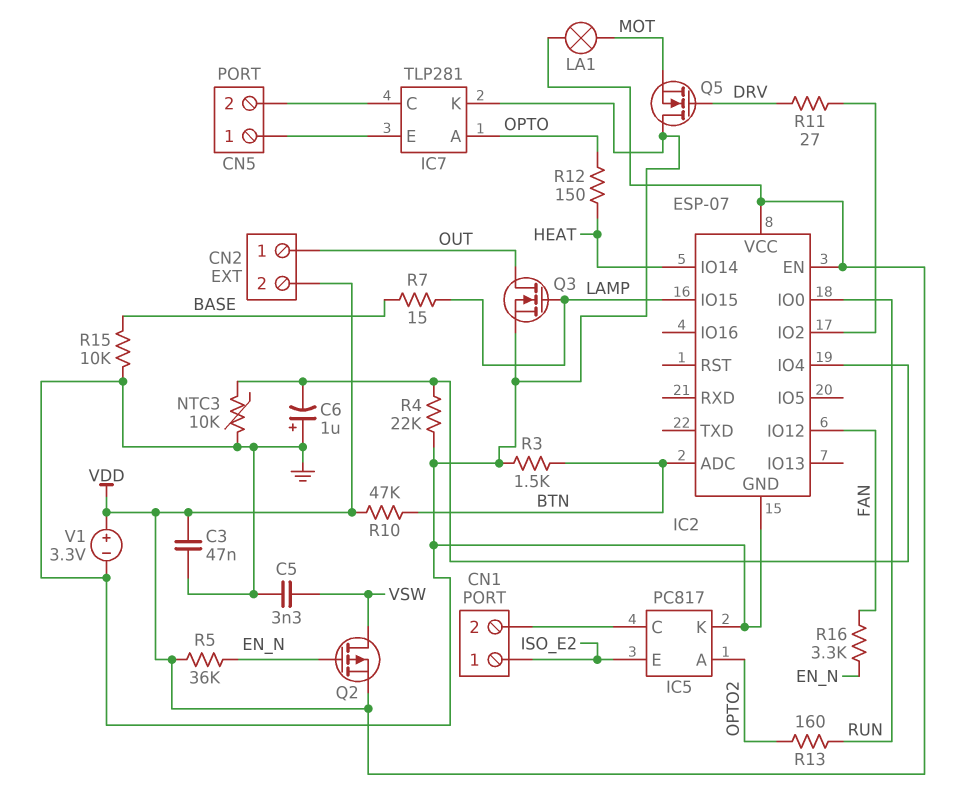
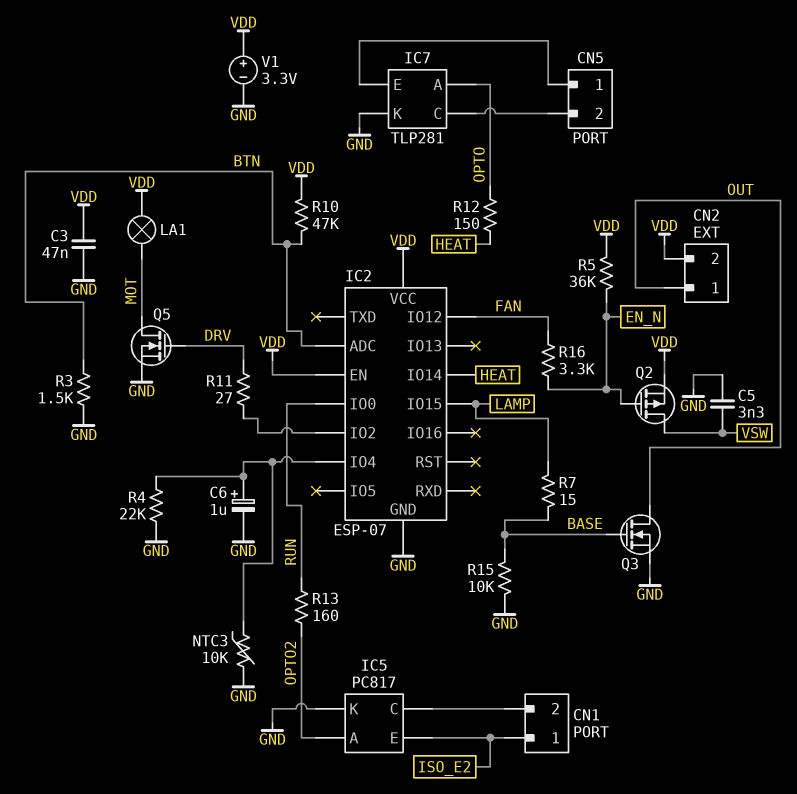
C6: 1uF (plus GND, minus IC2/IO4) -> 1uF (plus IC2/IO4, minus GND)
Q3: NMOS (G LAMP, D OUT, S GND) -> NMOS (G BASE, D OUT, S GND)
Q5: NMOS (G DRV, D GND, S MOT) -> NMOS (G DRV, D MOT, S GND)

